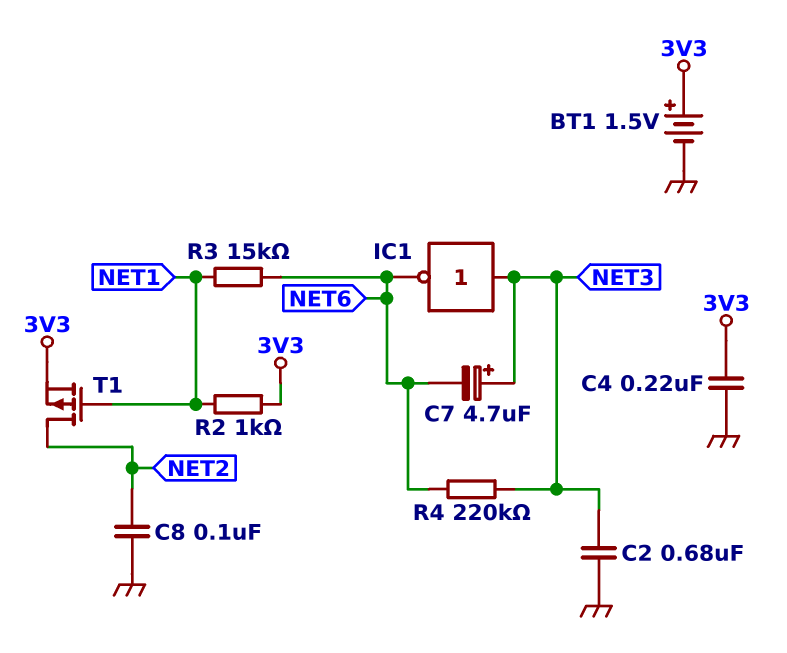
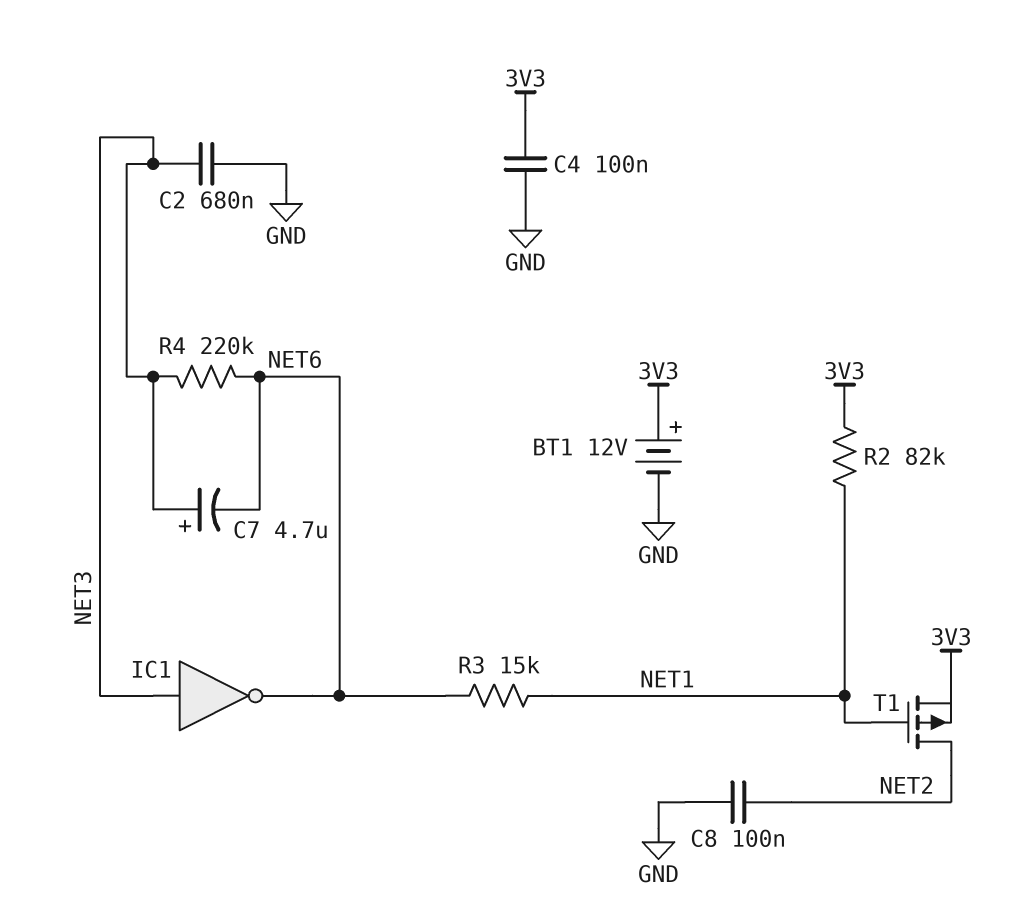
BT1: 1.5V (plus 3V3, minus GND) -> 12V (plus 3V3, minus GND)
C4: 220nF (3V3, GND) -> 100nF (3V3, GND)
R2: 1k (3V3, NET1) -> 82k (3V3, NET1)

